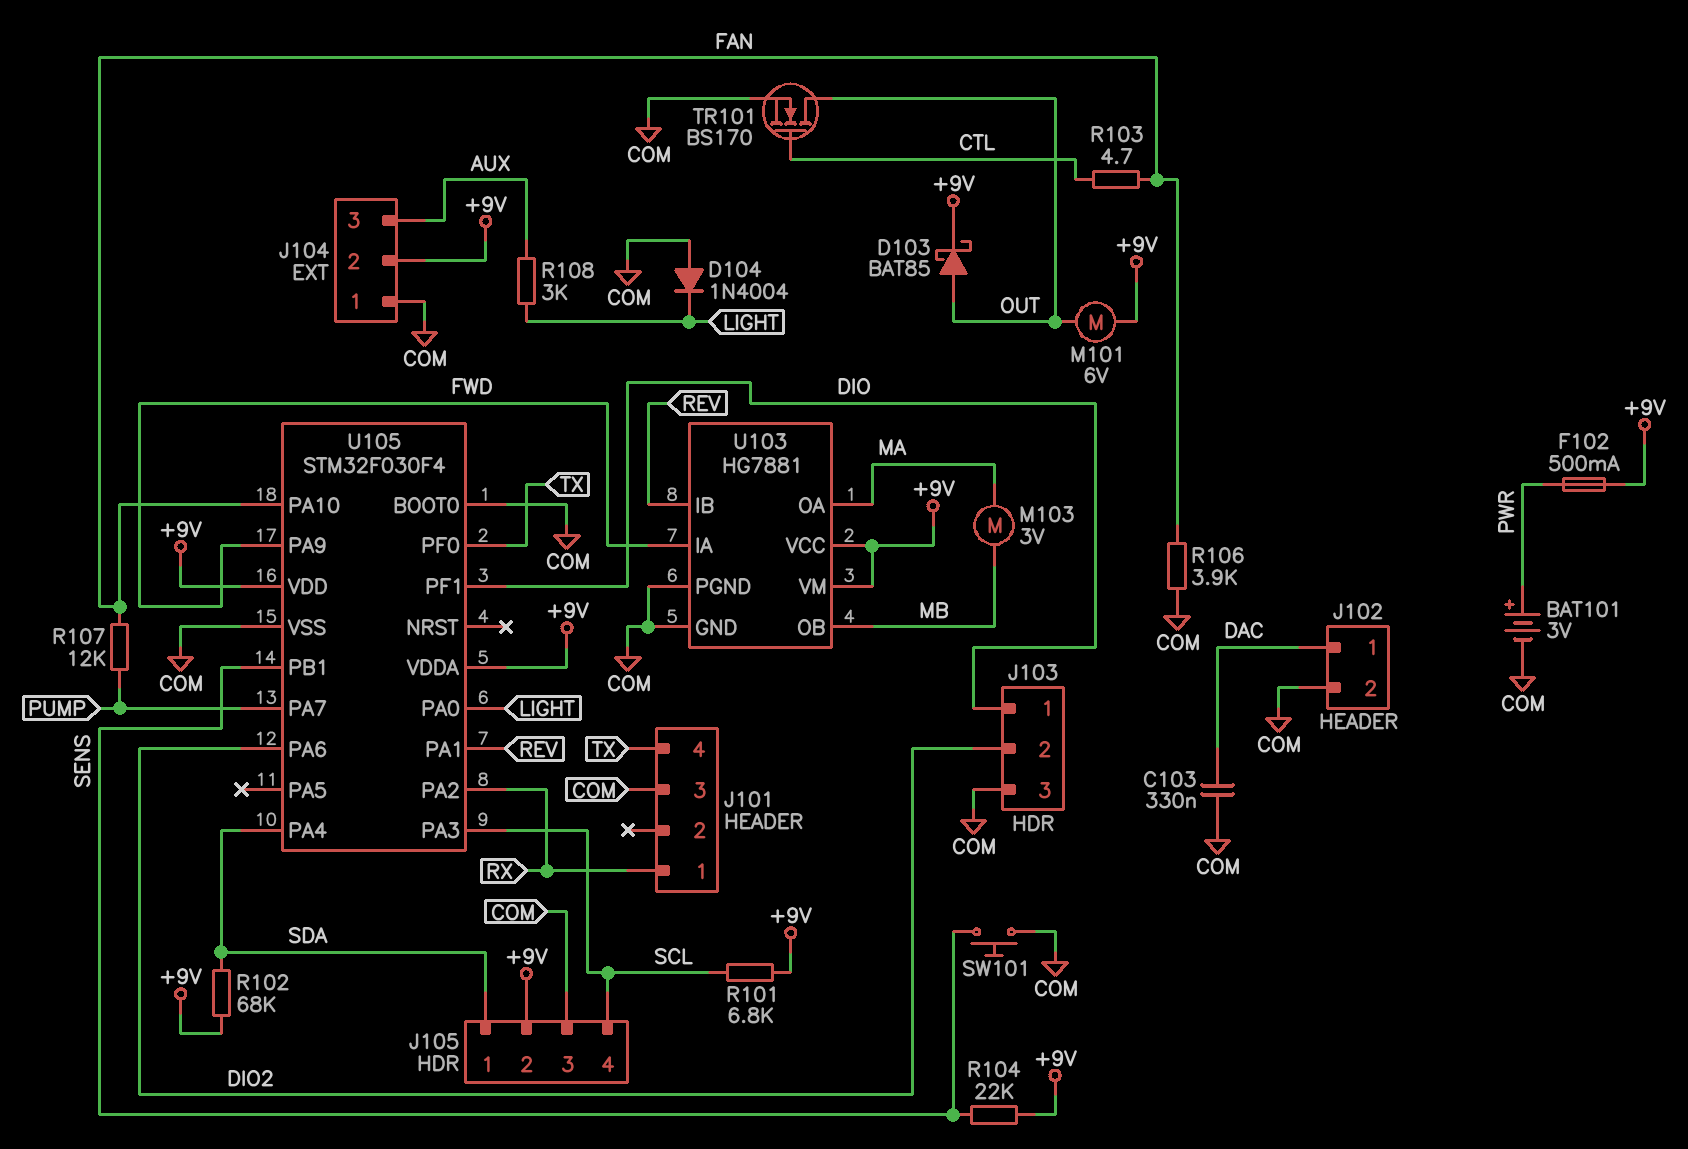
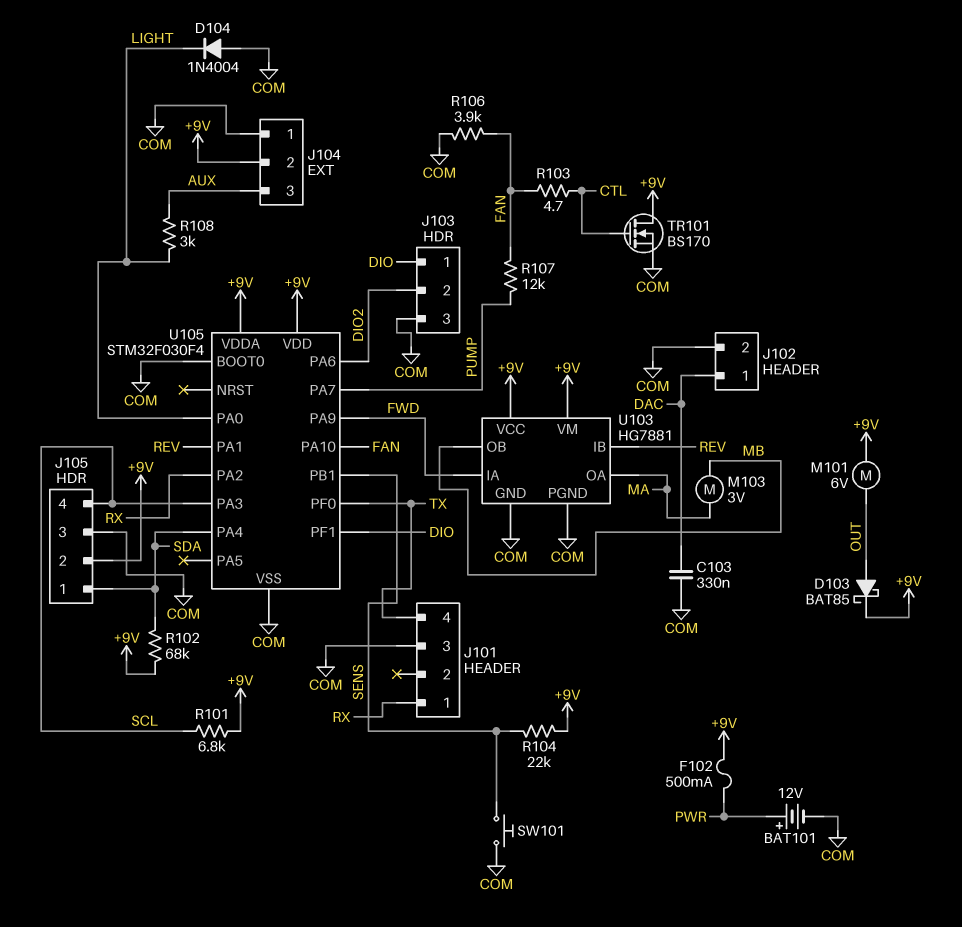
BAT101: 3V (plus PWR, minus COM) -> 12V (plus PWR, minus COM)
TR101: NMOS BS170 (G CTL, D OUT, S COM) -> NMOS BS170 (G CTL, D +9V, S COM)

